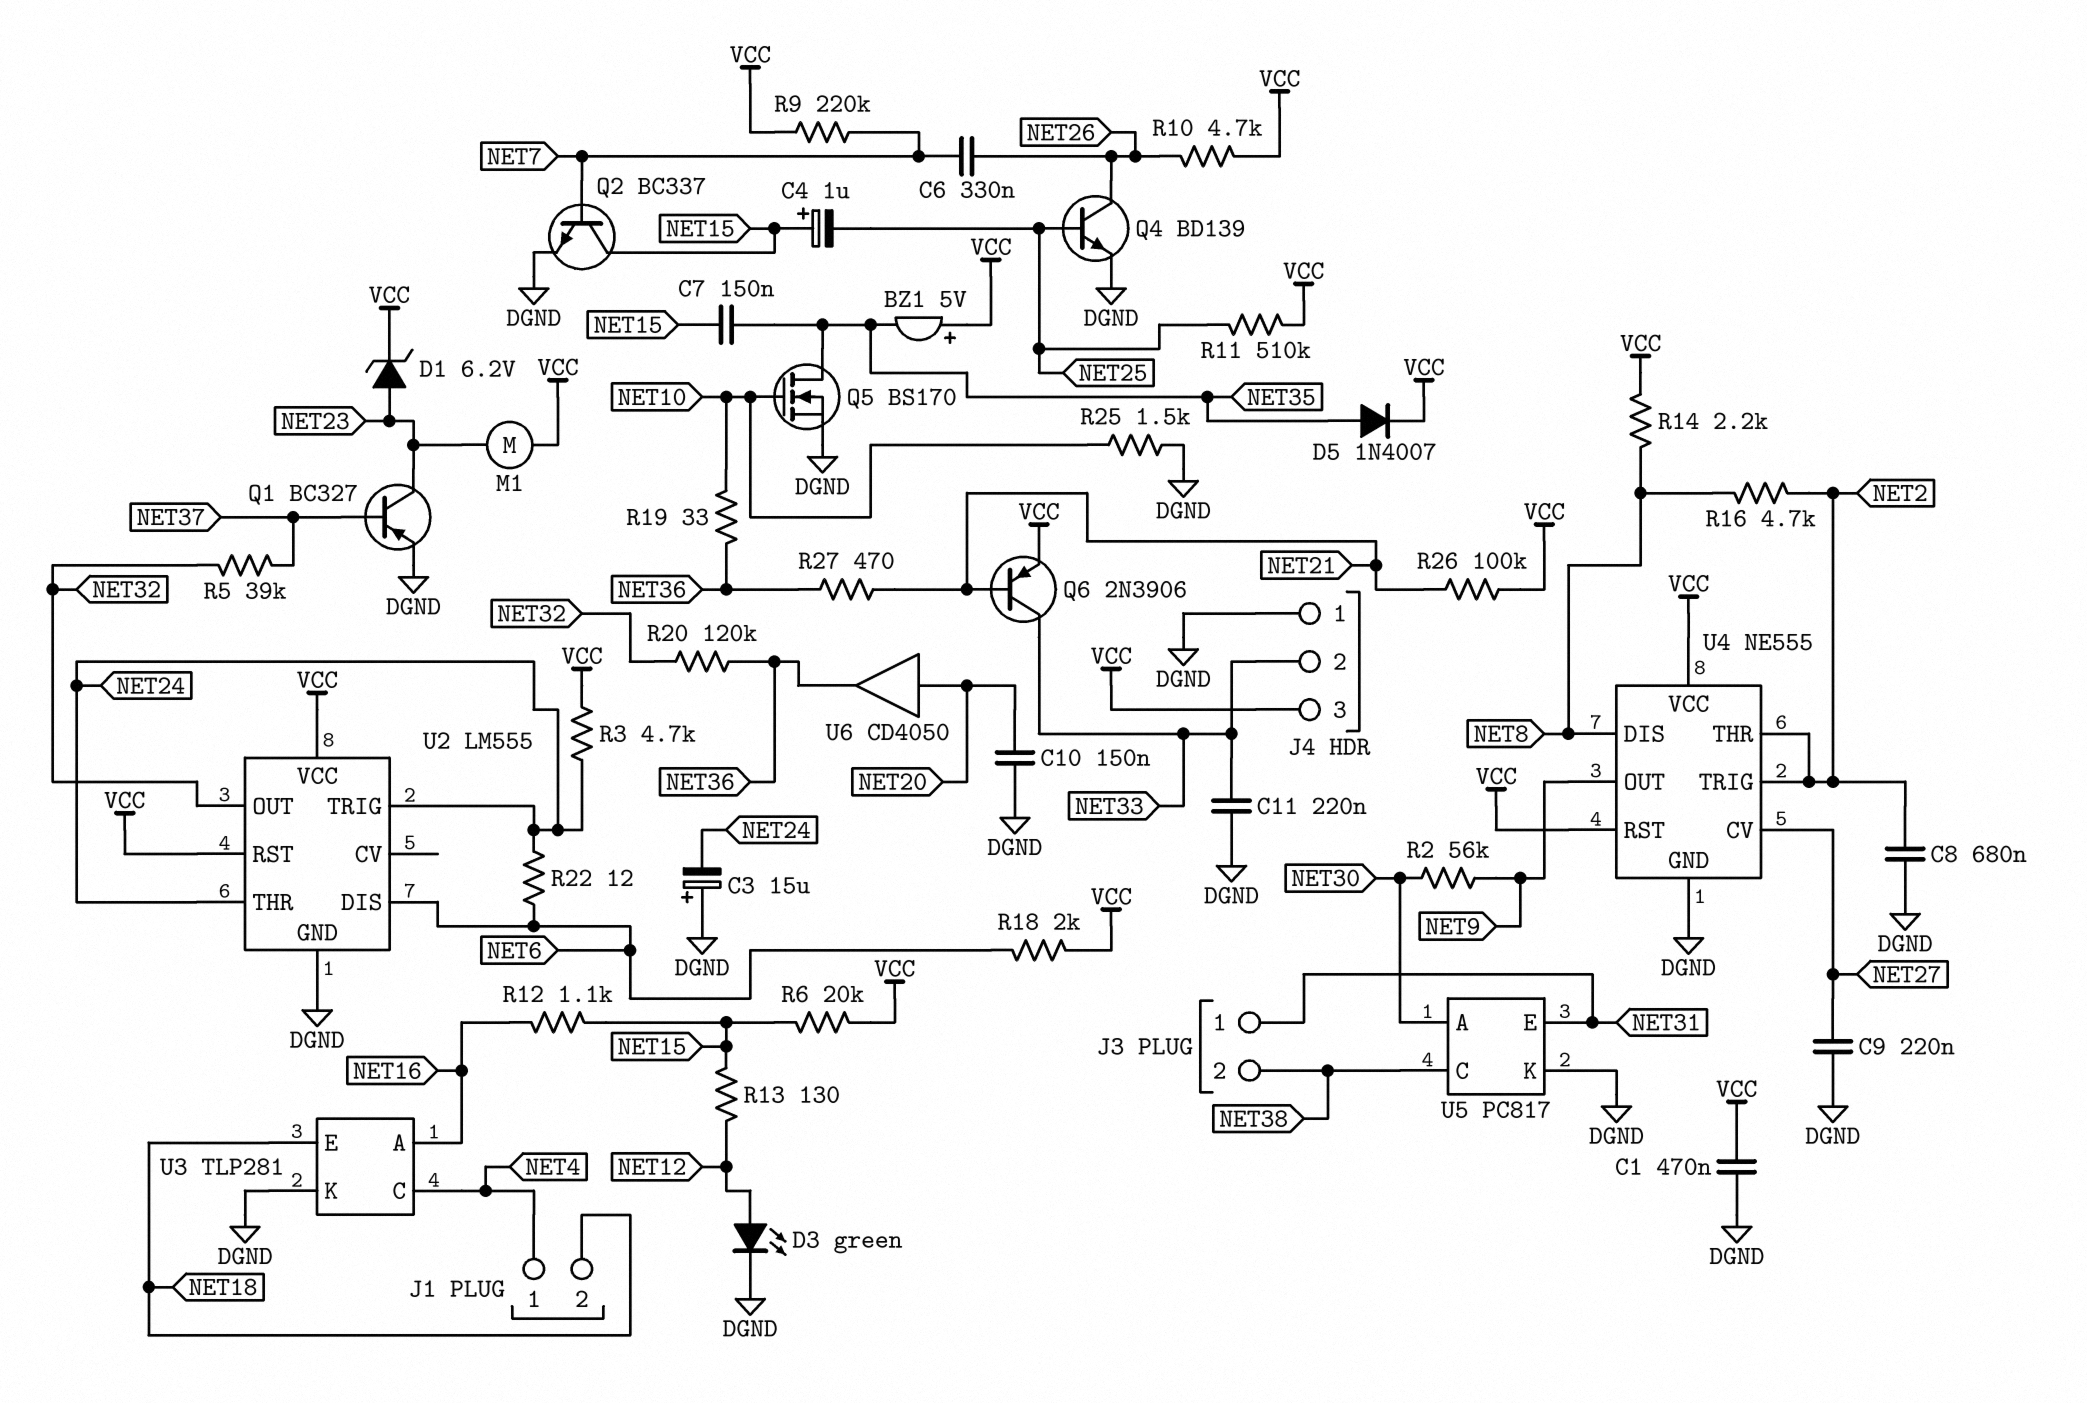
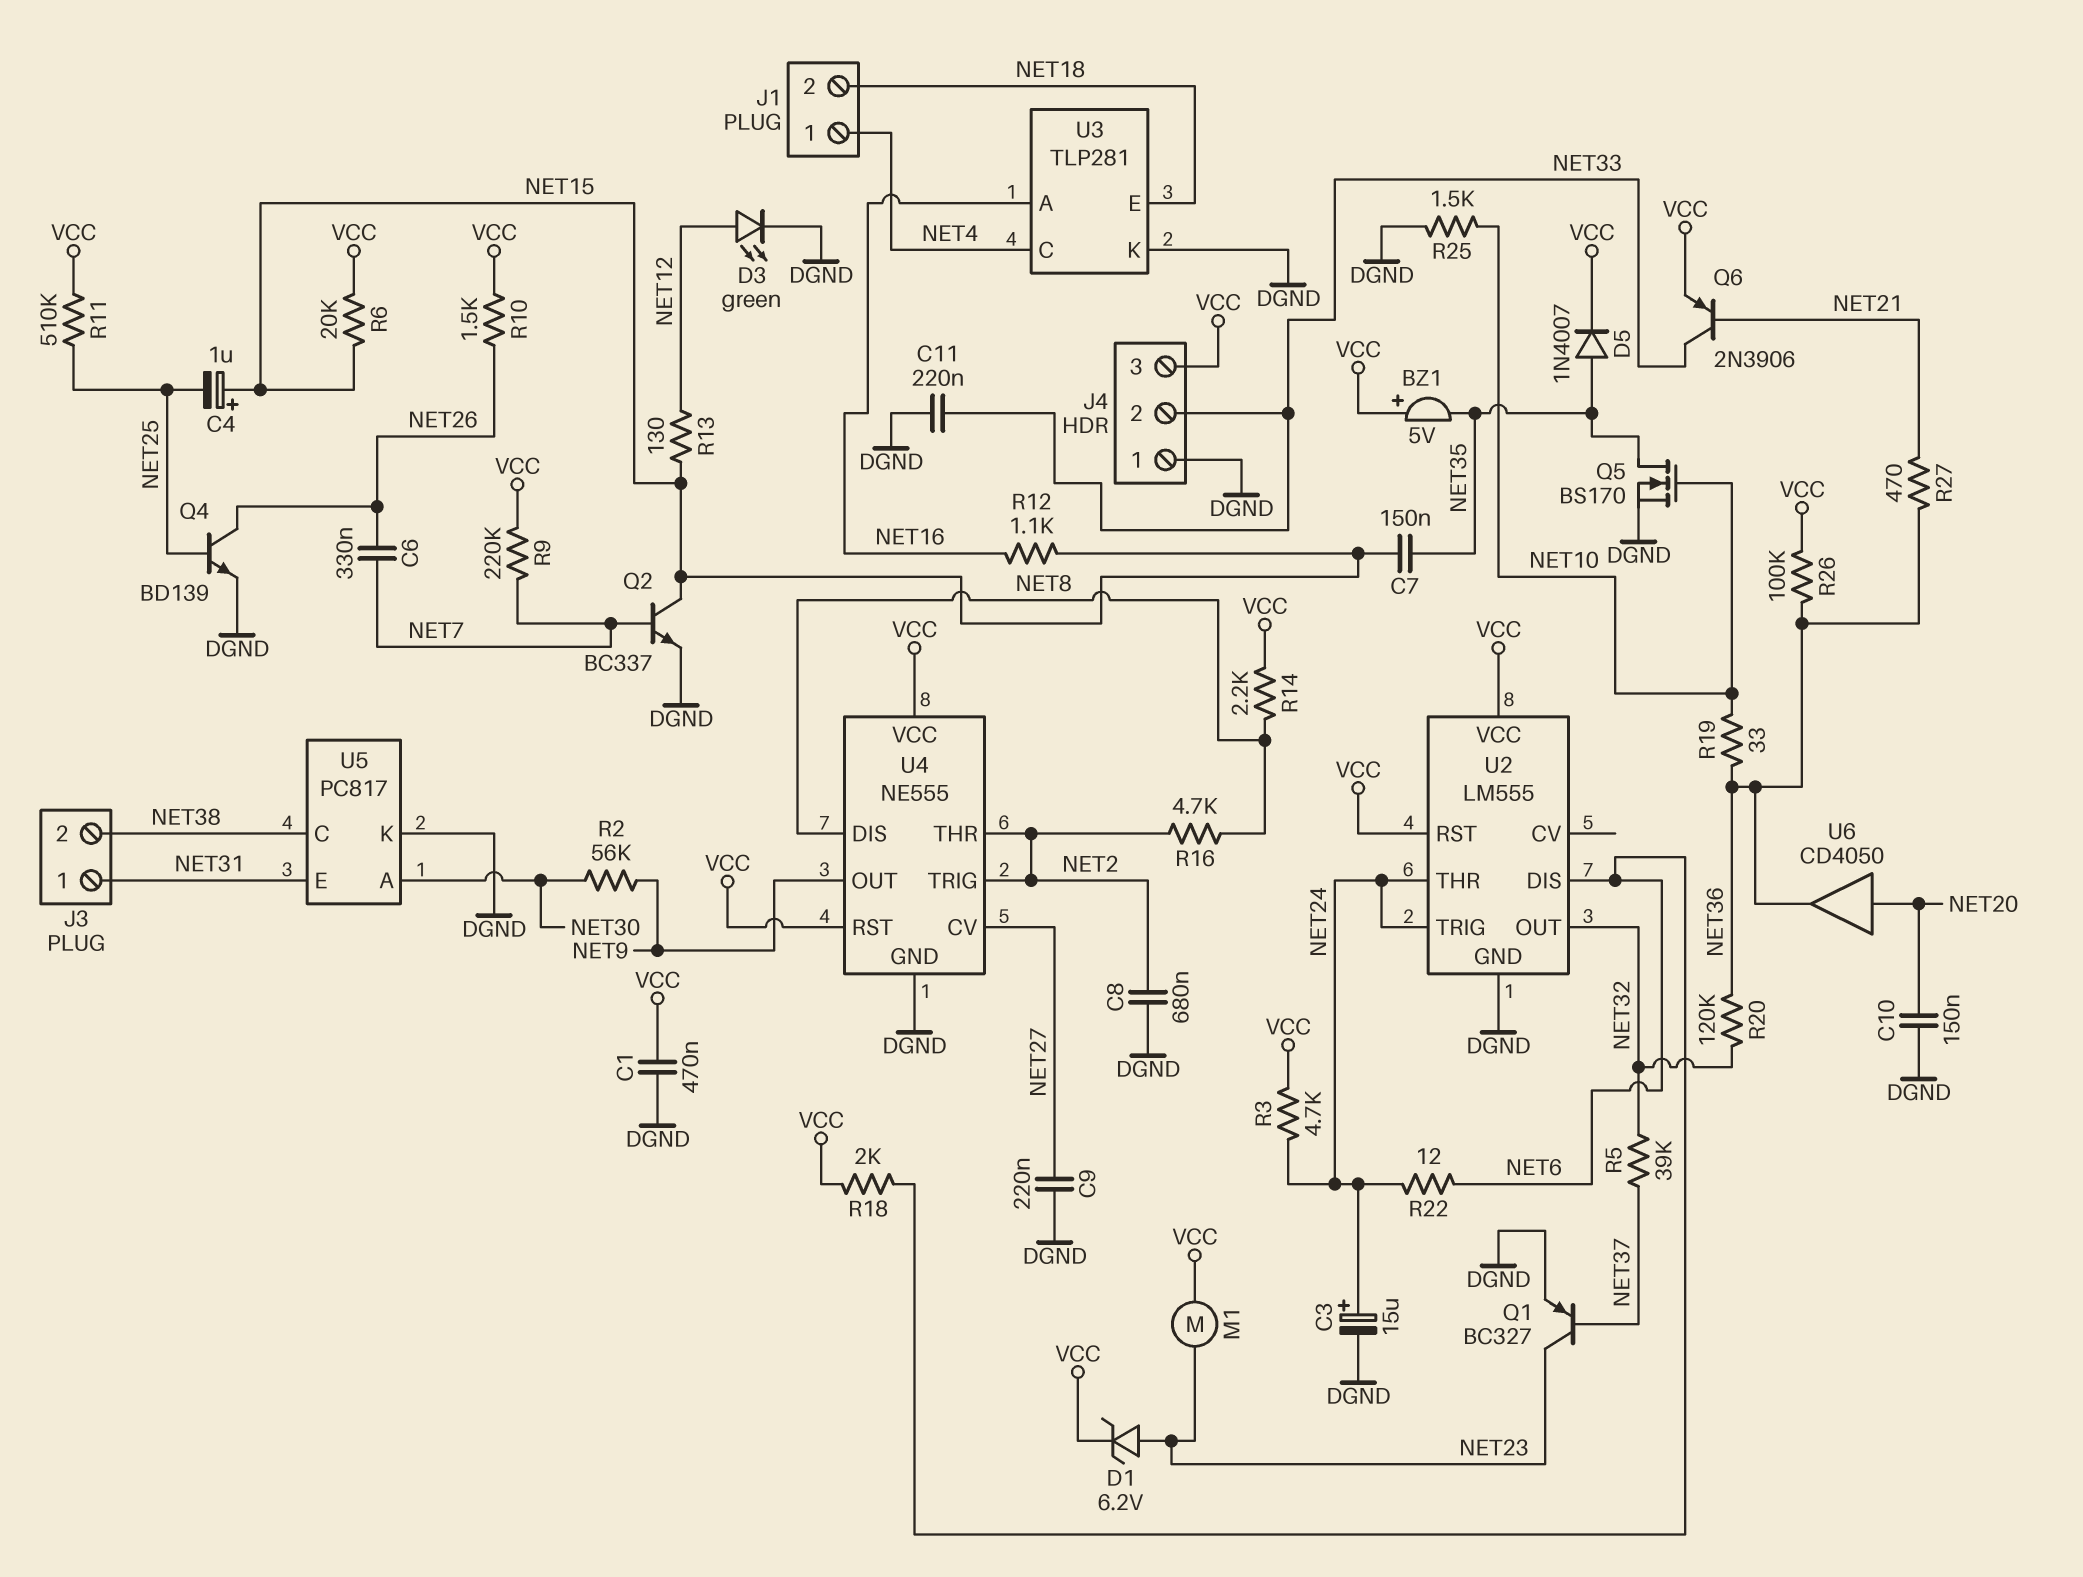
C3: 15uF (plus DGND, minus NET24) -> 15uF (plus NET24, minus DGND)
R10: 4.7k (NET26, VCC) -> 1.5k (NET26, VCC)
R26: 100k (NET21, VCC) -> 100k (NET36, VCC)

